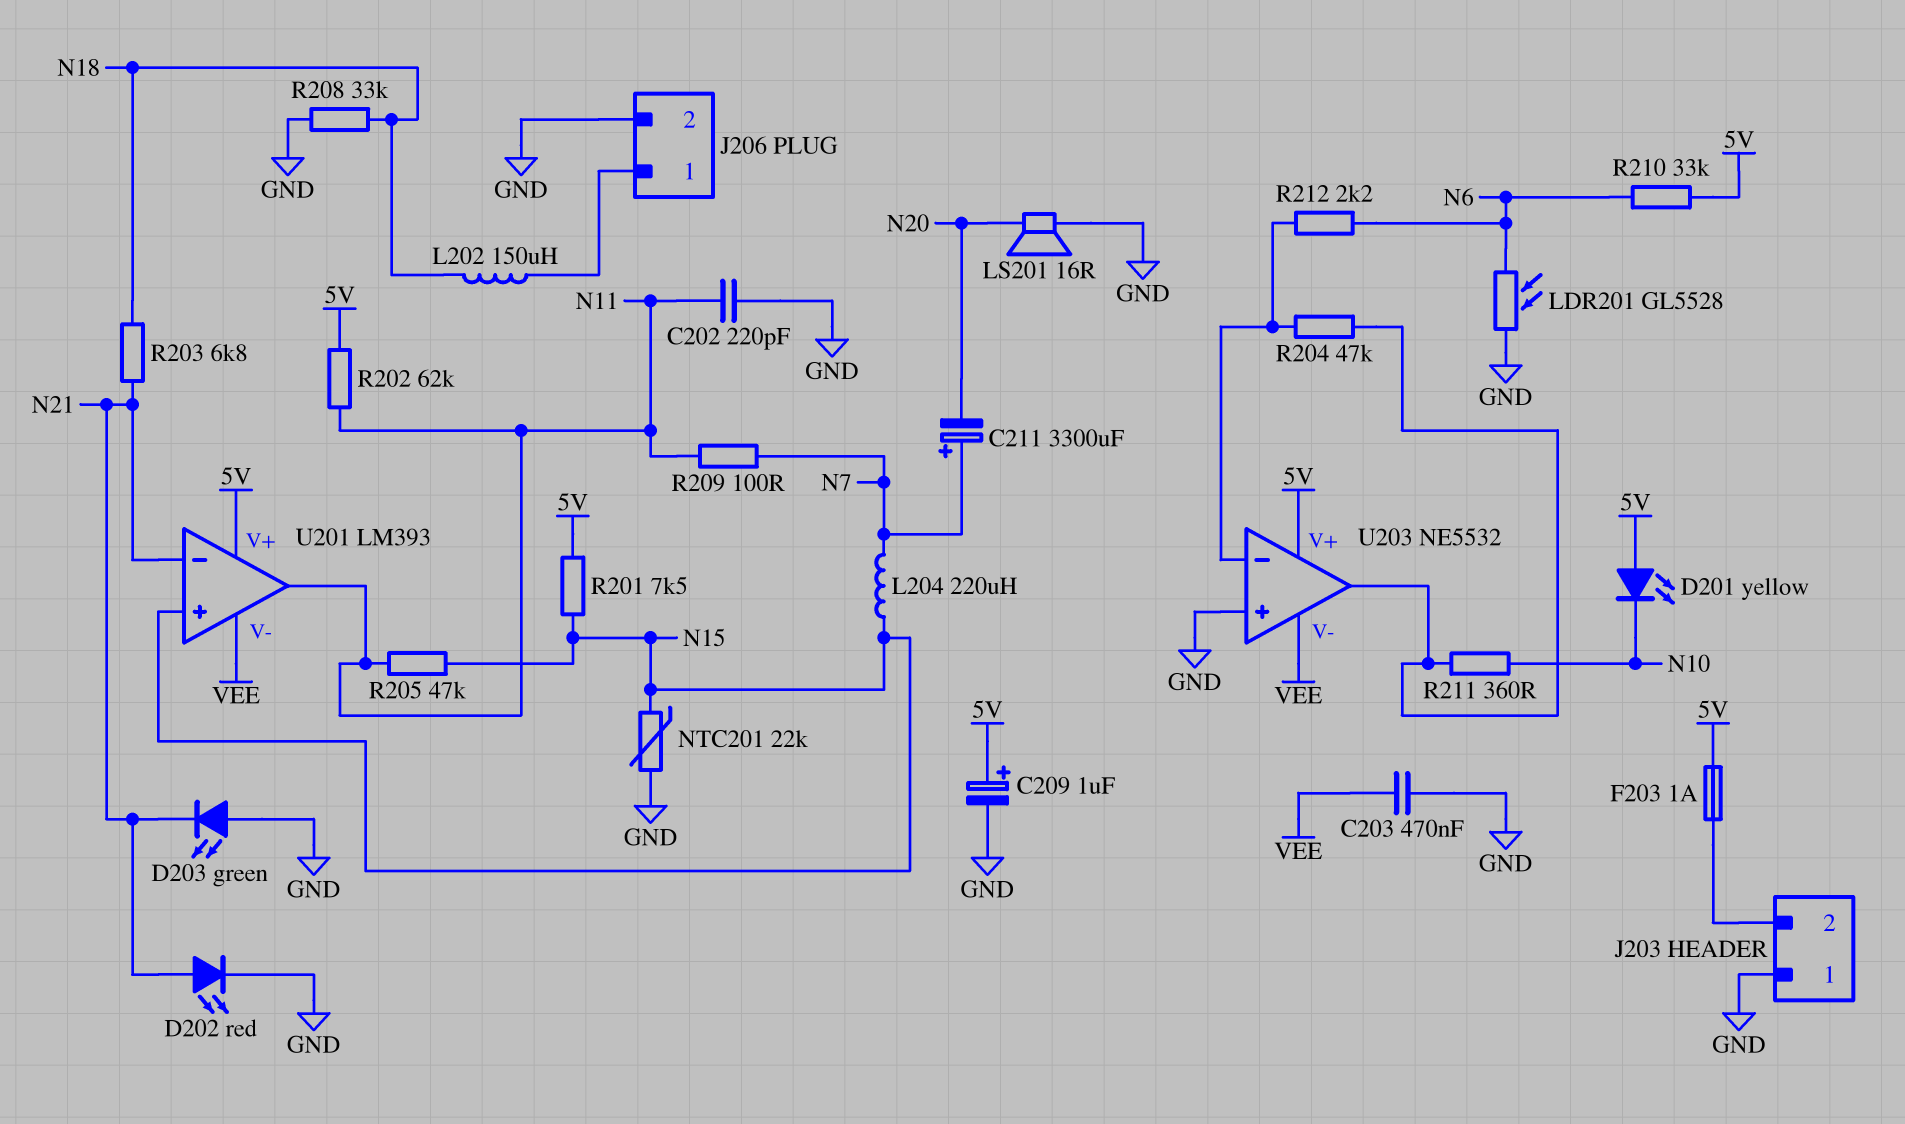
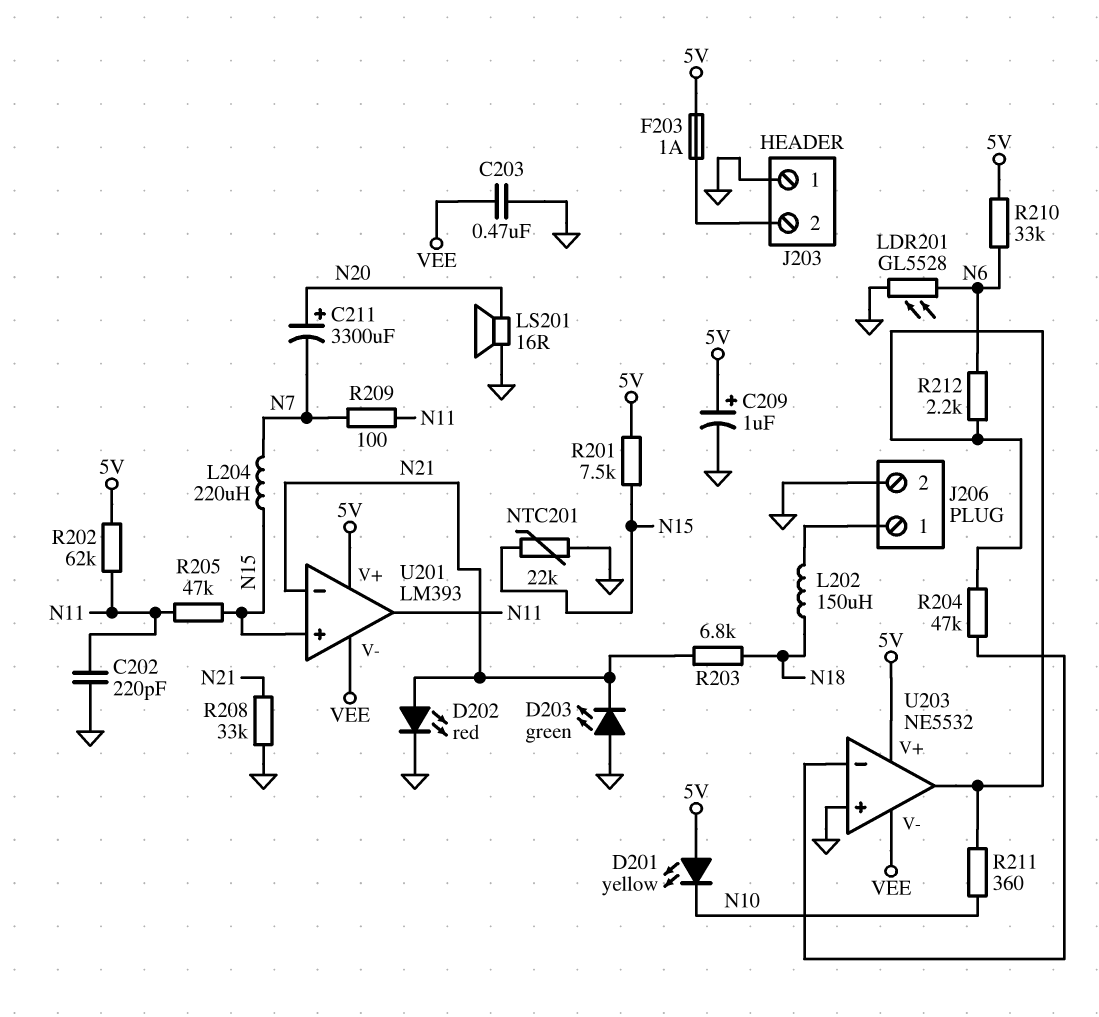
C211: 3300uF (plus N7, minus N20) -> 3300uF (plus N20, minus N7)
R208: 33k (GND, N18) -> 33k (GND, N21)
R212: 2.2k (N6, U203/in-) -> 2.2k (N6, U203/out)

